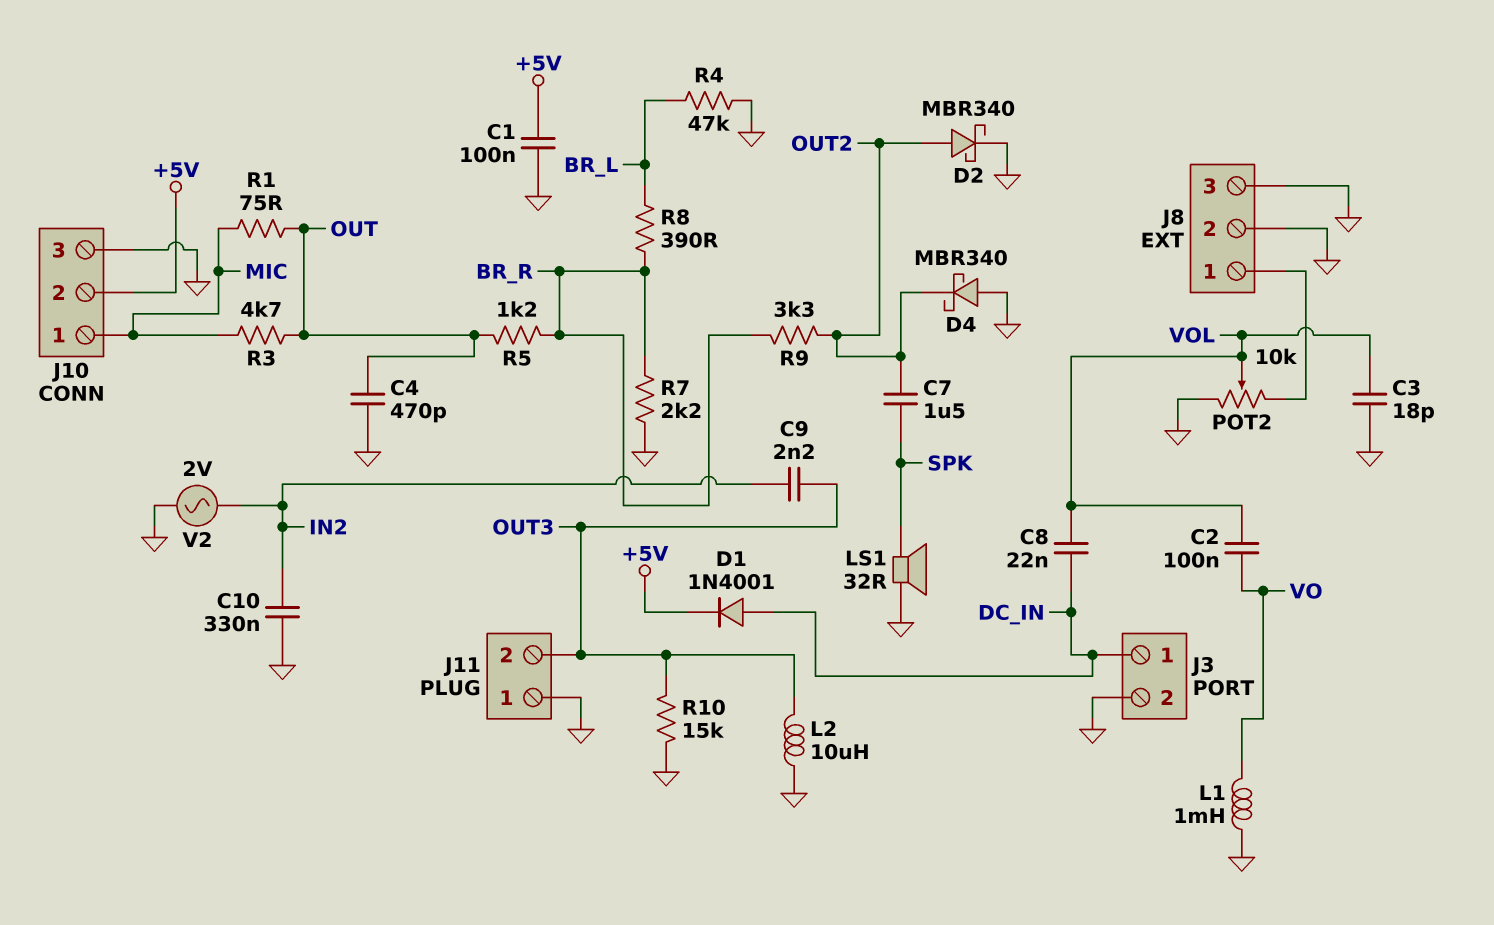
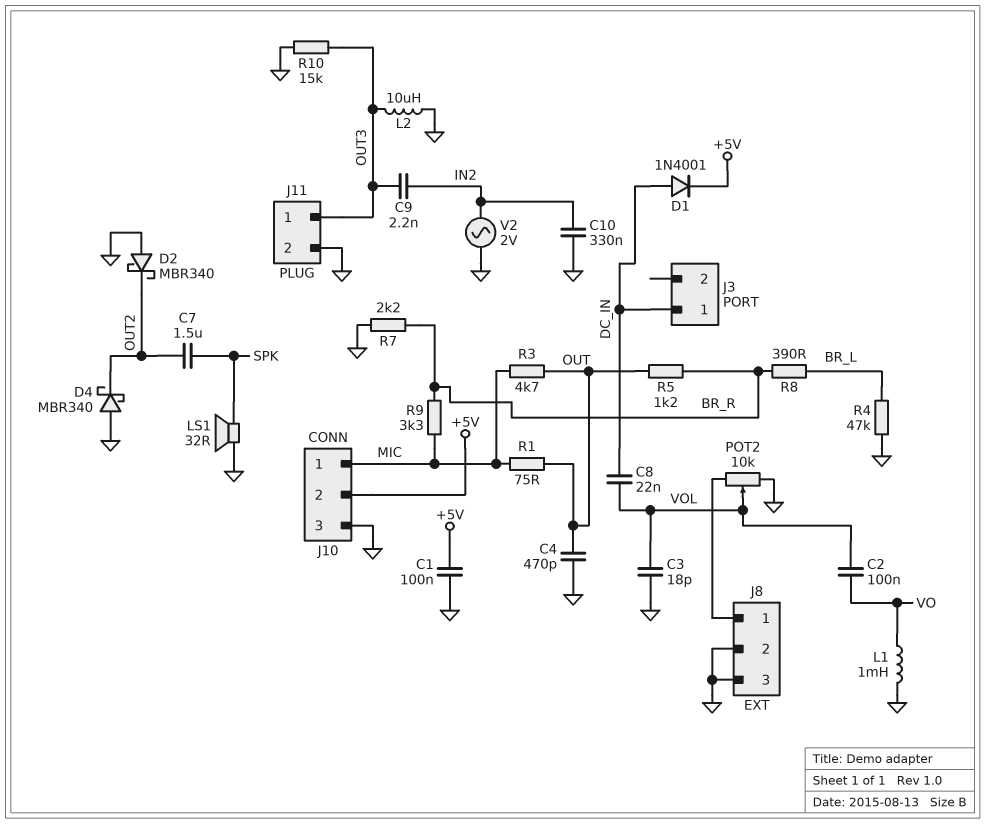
D2: schottky MBR340 (A OUT2, K GND) -> schottky MBR340 (A GND, K OUT2)
J3 pin 2: GND -> none
J11 pin 1: GND -> OUT3
J11 pin 2: OUT3 -> GND
R9: 3.3k (BR_R, OUT2) -> 3.3k (BR_R, MIC)

